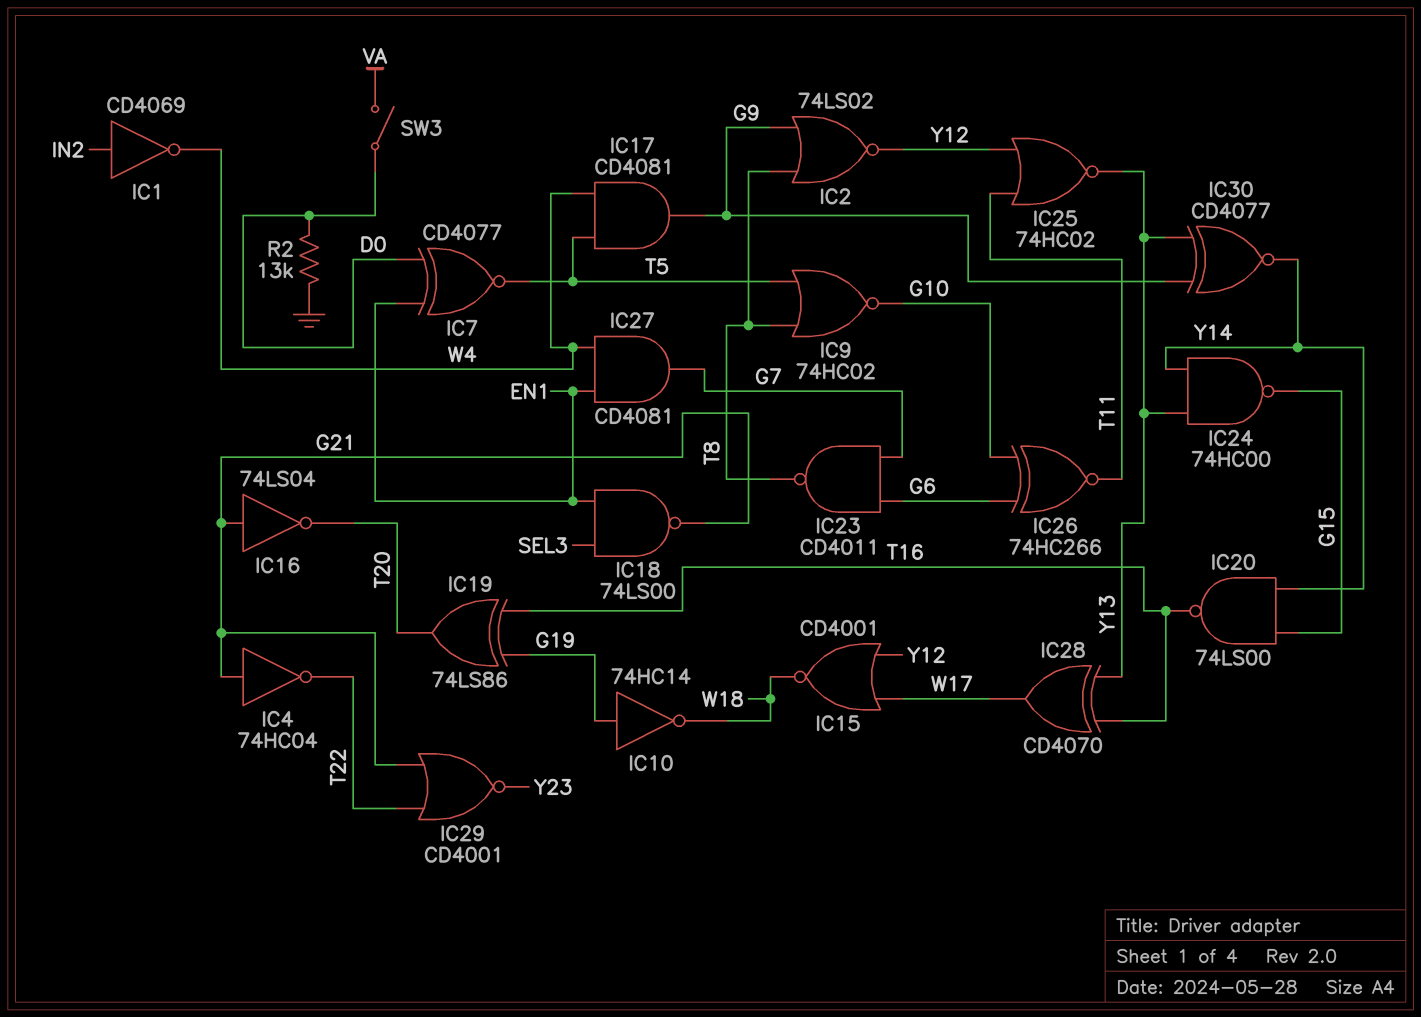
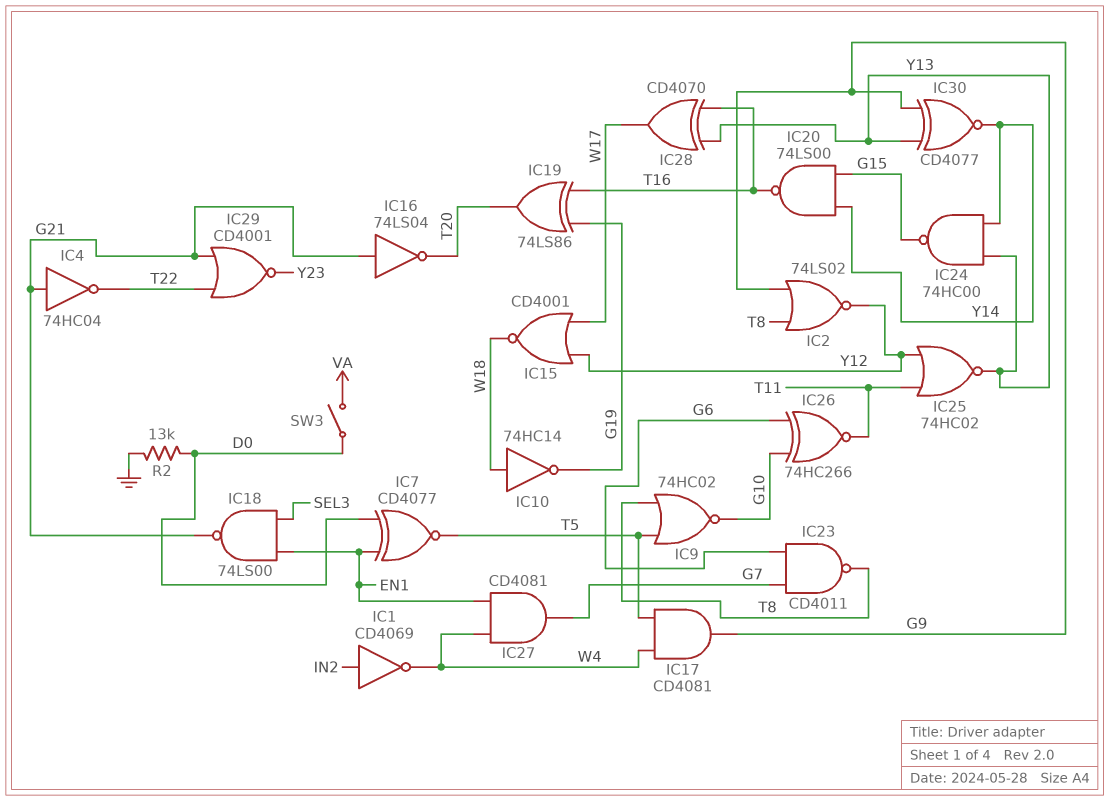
IC10: NOT 74HC14 (in G19, out W18) -> NOT 74HC14 (in W18, out G19)

